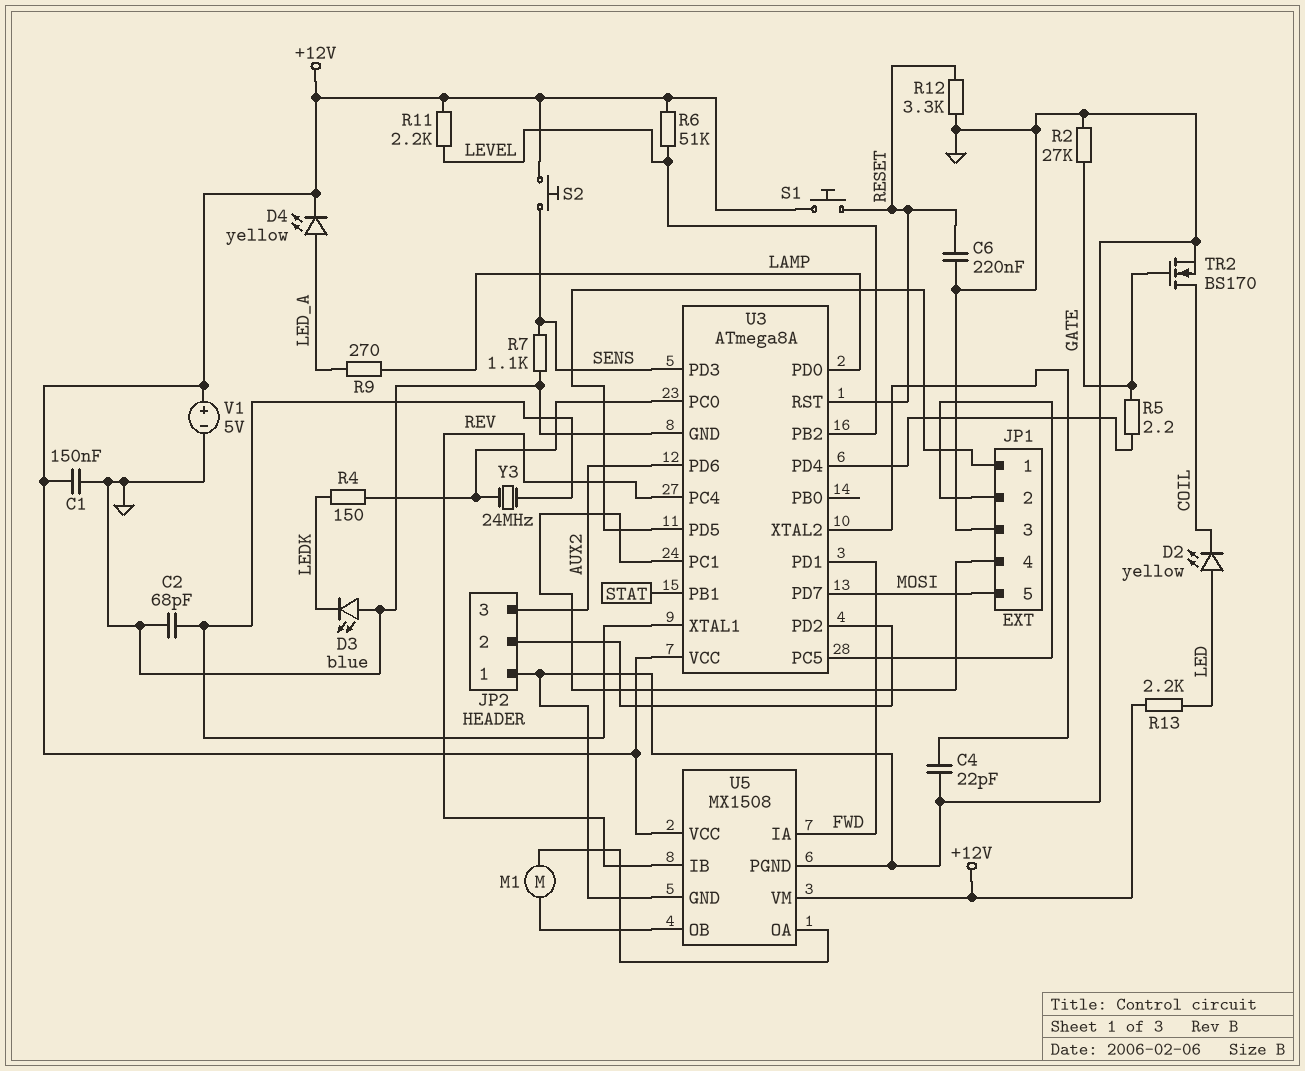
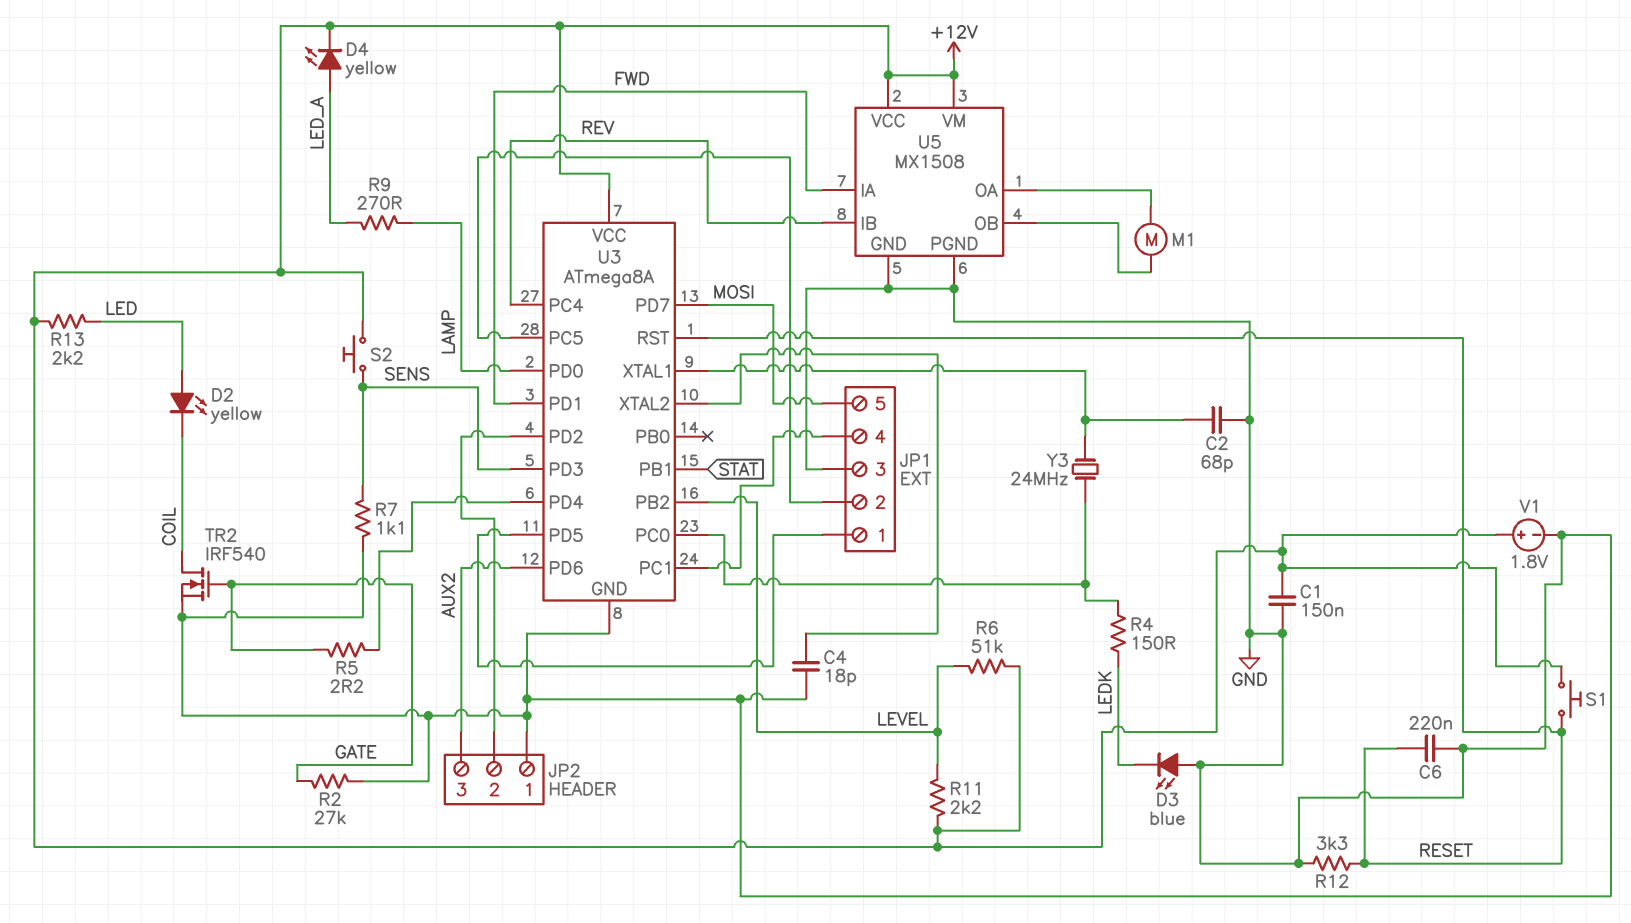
C4: 22pF (GND, U3/XTAL2) -> 18pF (GND, U3/XTAL2)
TR2: NMOS BS170 (G GATE, D COIL, S GND) -> NMOS IRF540 (G GATE, D COIL, S GND)
V1: 5V (plus +12V, minus GND) -> 1.8V (plus +12V, minus GND)

